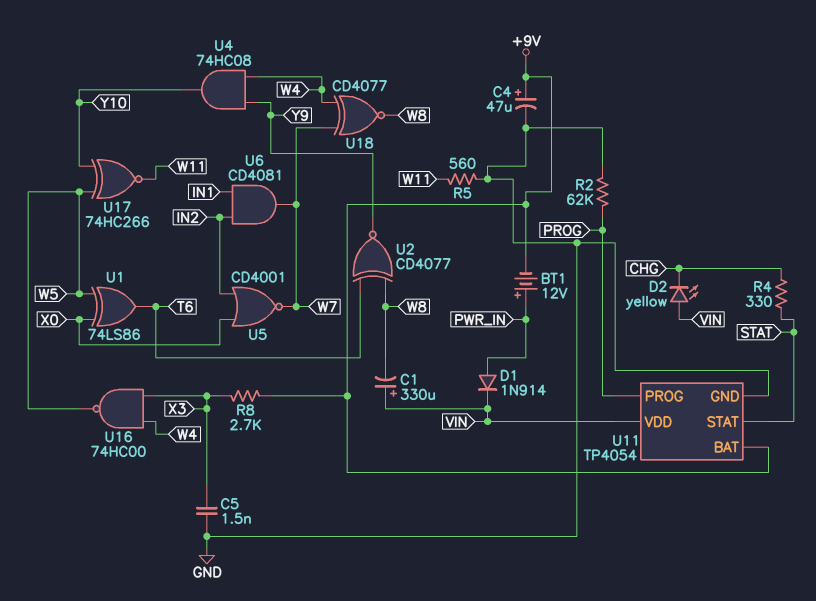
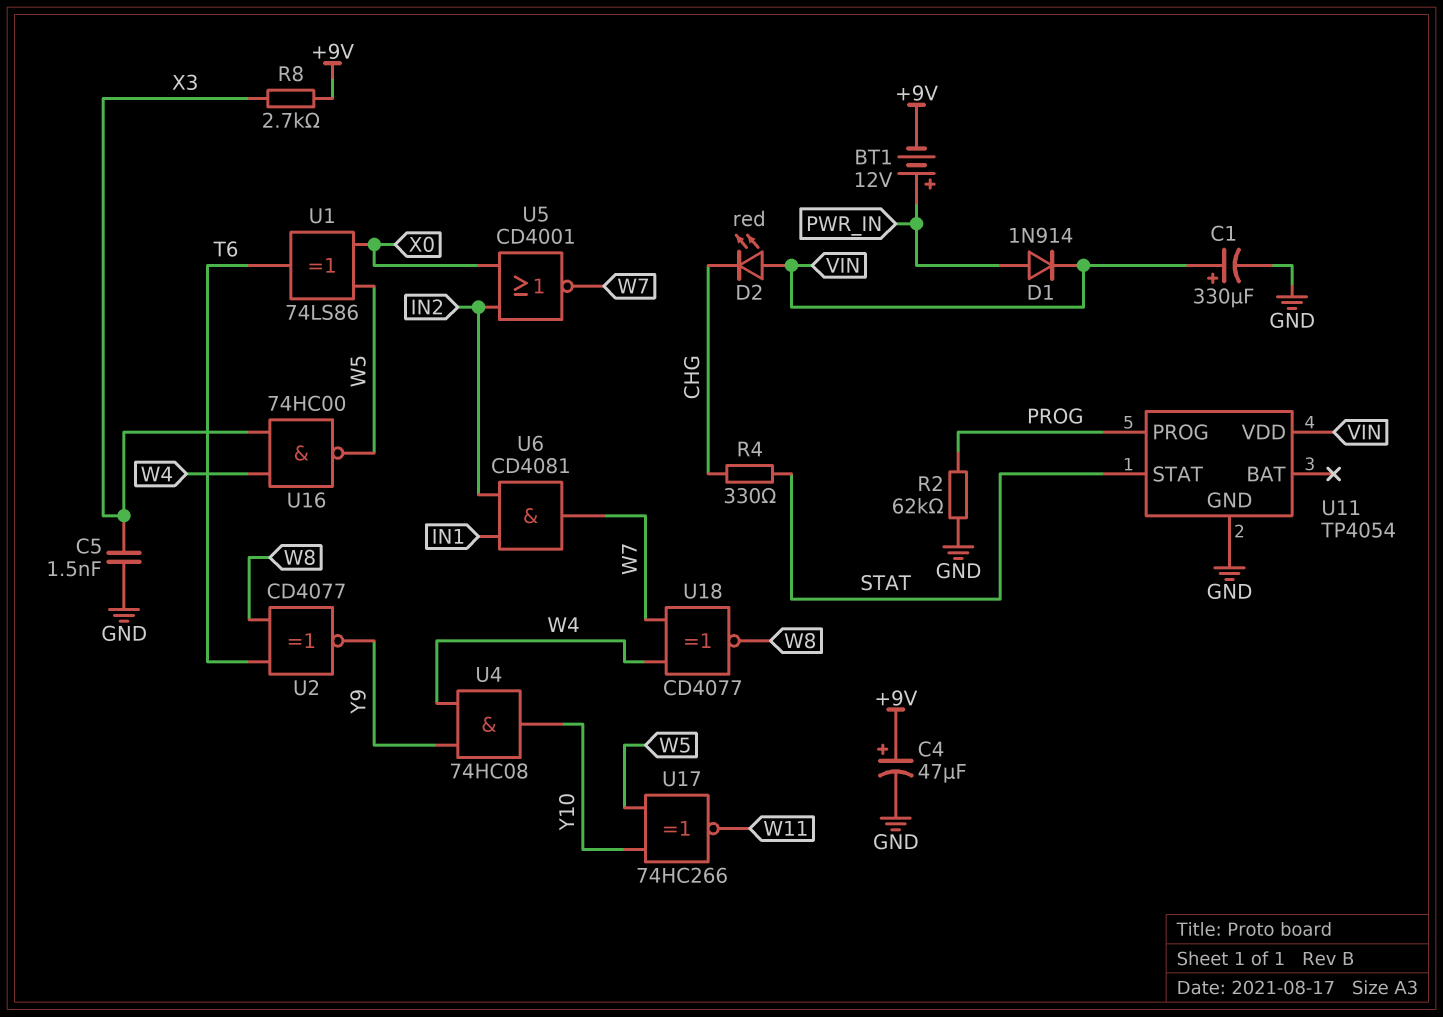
C1: 330uF (plus VIN, minus W8) -> 330uF (plus VIN, minus GND)
D2: LED yellow (A VIN, K CHG) -> LED red (A VIN, K CHG)
R5: 560 (GND, W11) -> none
U11 pin BAT: +9V -> none

